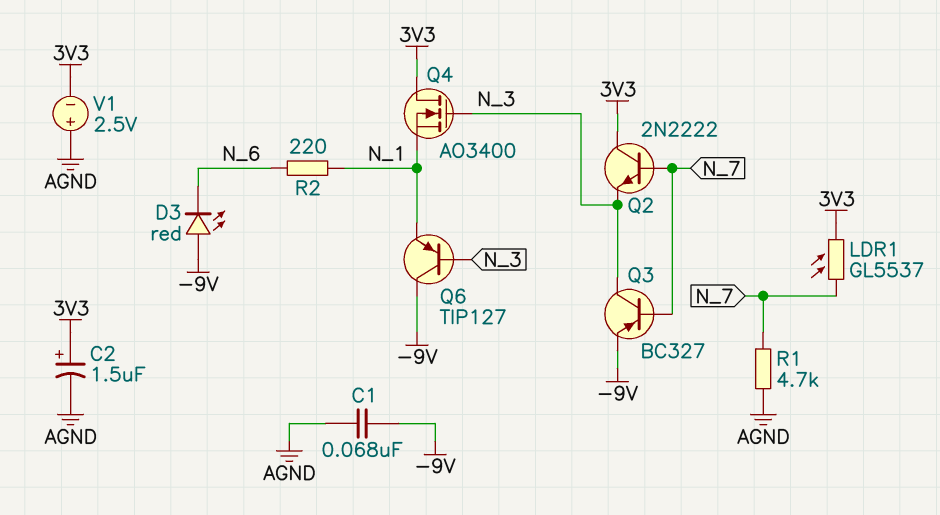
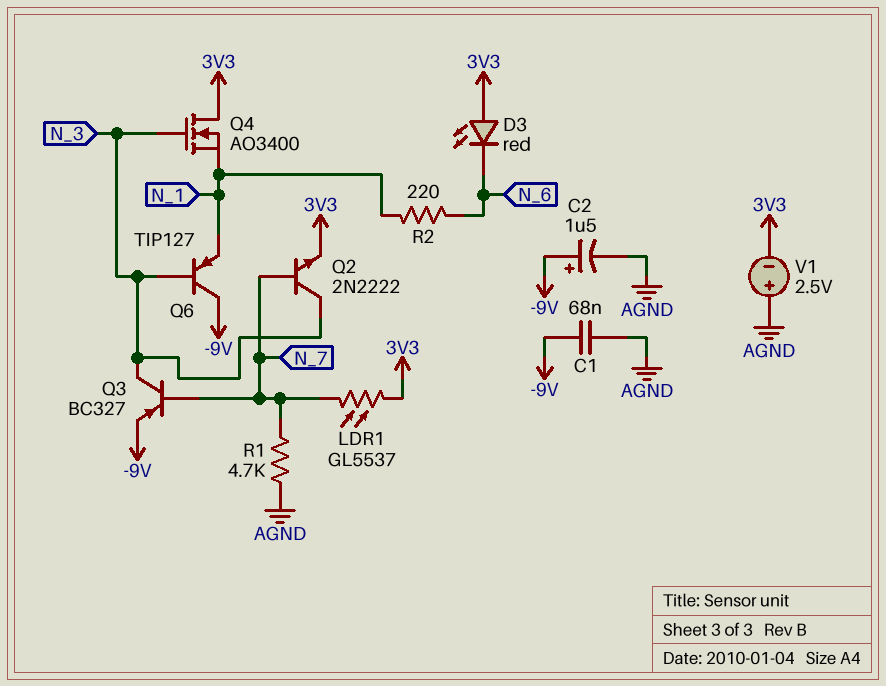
C2: 1.5uF (plus 3V3, minus AGND) -> 1.5uF (plus -9V, minus AGND)
D3: LED red (A -9V, K N_6) -> LED red (A 3V3, K N_6)
Q2: NPN 2N2222 (B N_7, C 3V3, E N_3) -> NPN 2N2222 (B N_7, C N_3, E 3V3)

